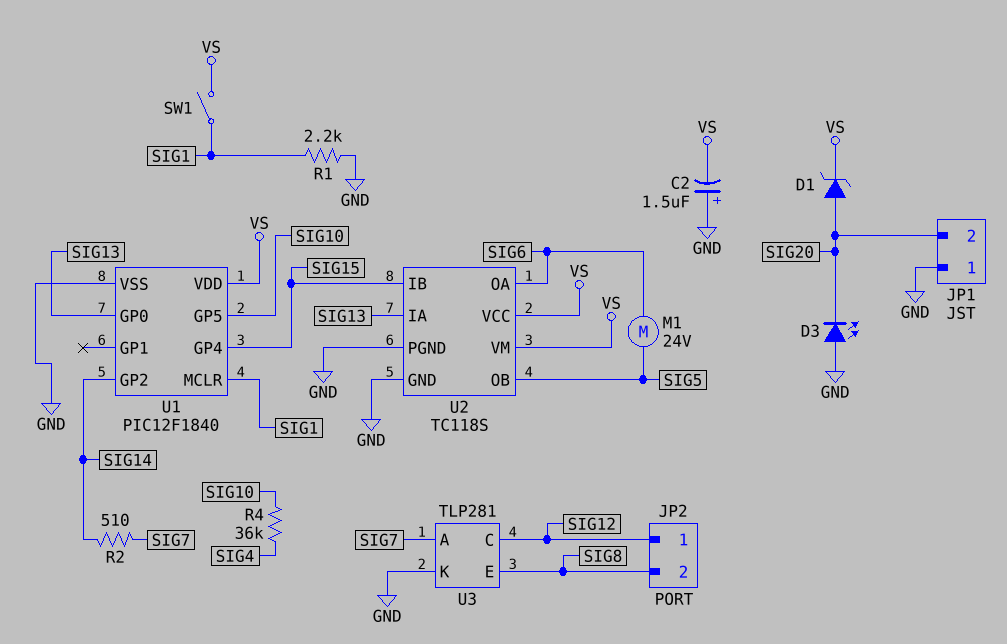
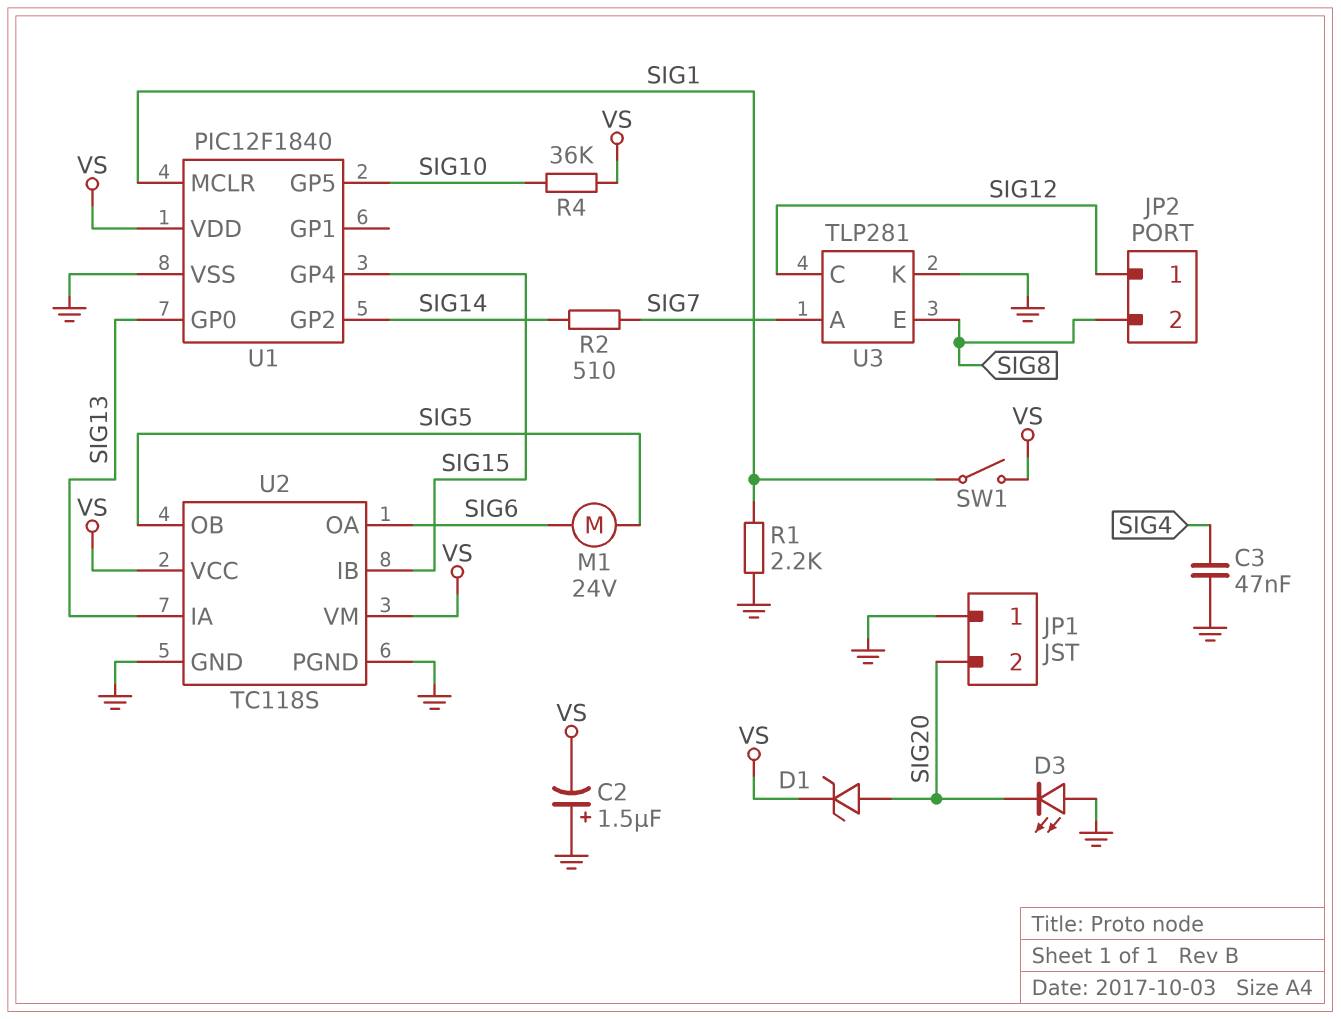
C3: none -> 47nF (GND, SIG4)
R4: 36k (SIG4, SIG10) -> 36k (SIG10, VS)

